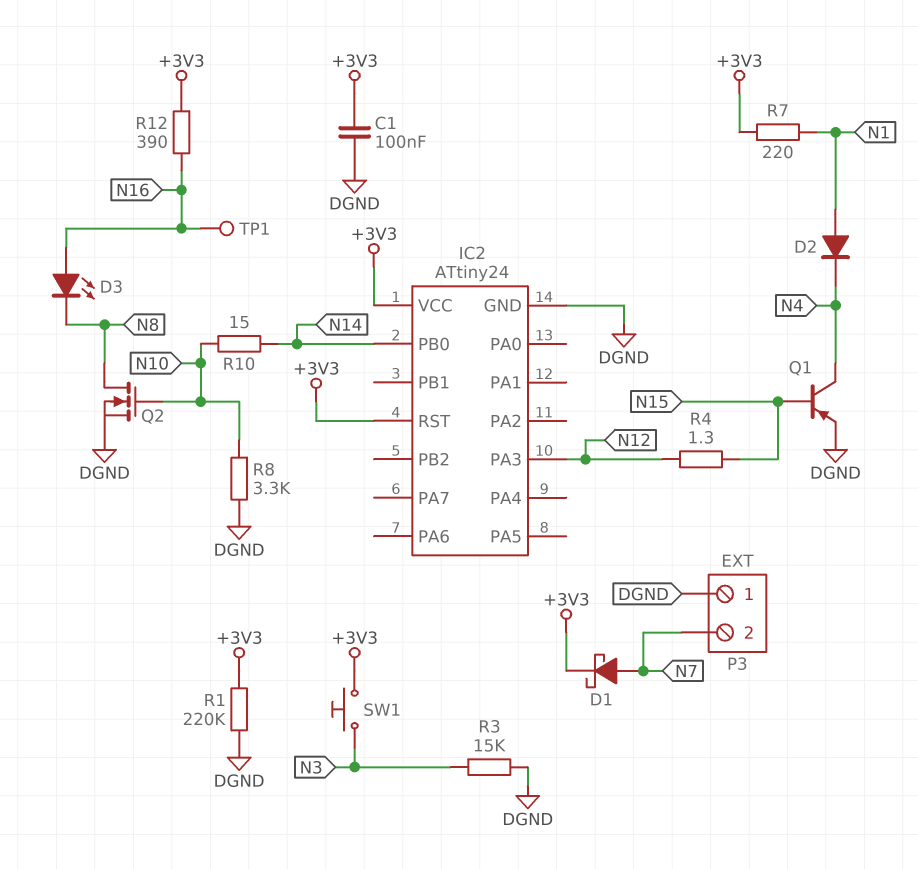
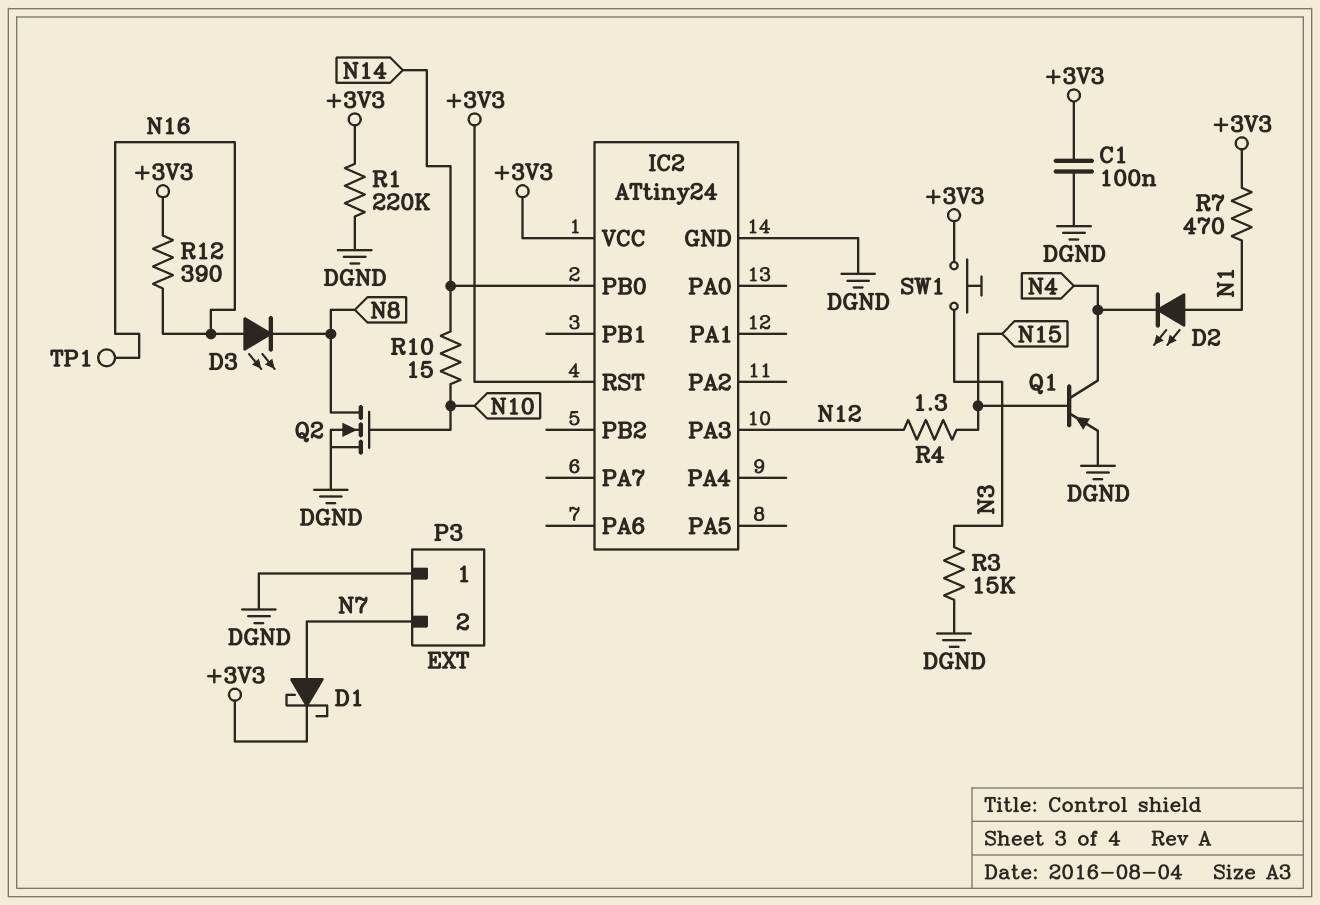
D2: diode (A N1, K N4) -> LED (A N1, K N4)
R7: 220 (+3V3, N1) -> 470 (+3V3, N1)
R8: 3.3k (DGND, N10) -> none

